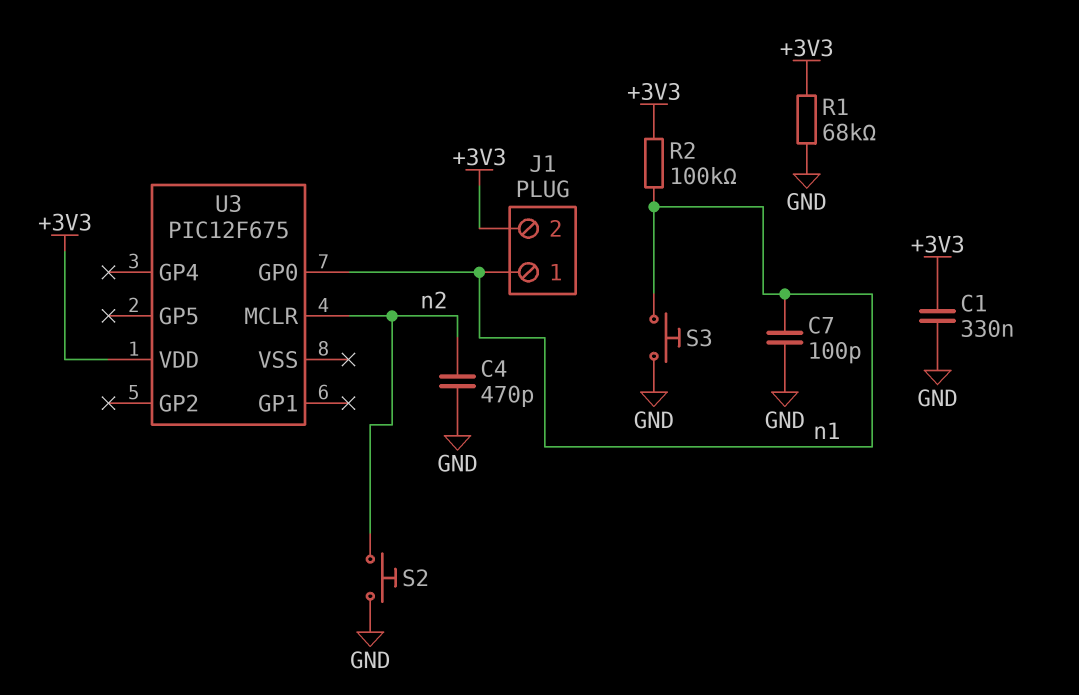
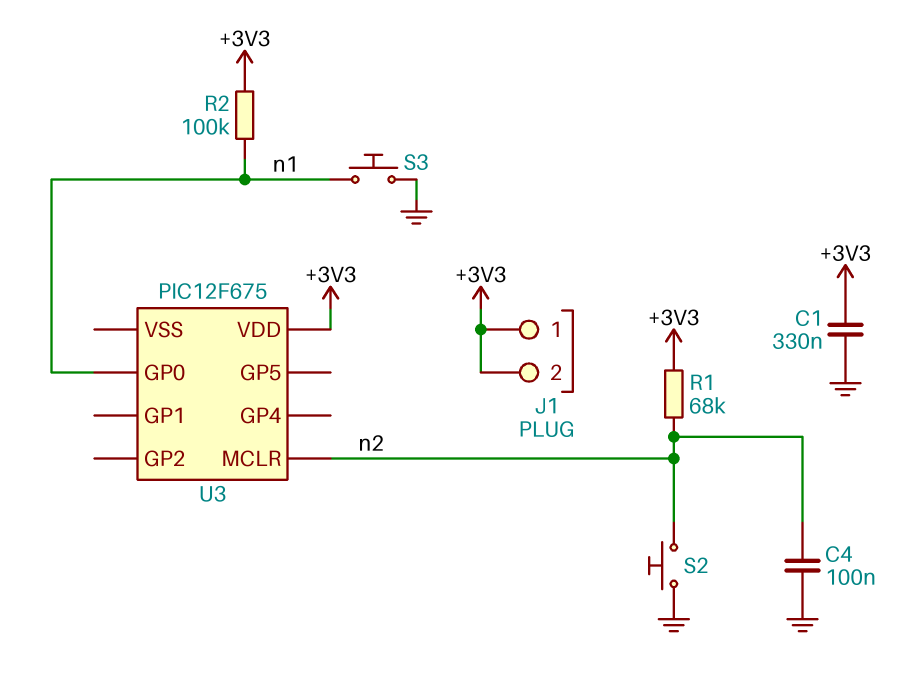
C4: 470pF (GND, n2) -> 100nF (GND, n2)
C7: 100pF (GND, n1) -> none
J1 pin 1: n1 -> +3V3
R1: 68k (+3V3, GND) -> 68k (+3V3, n2)

